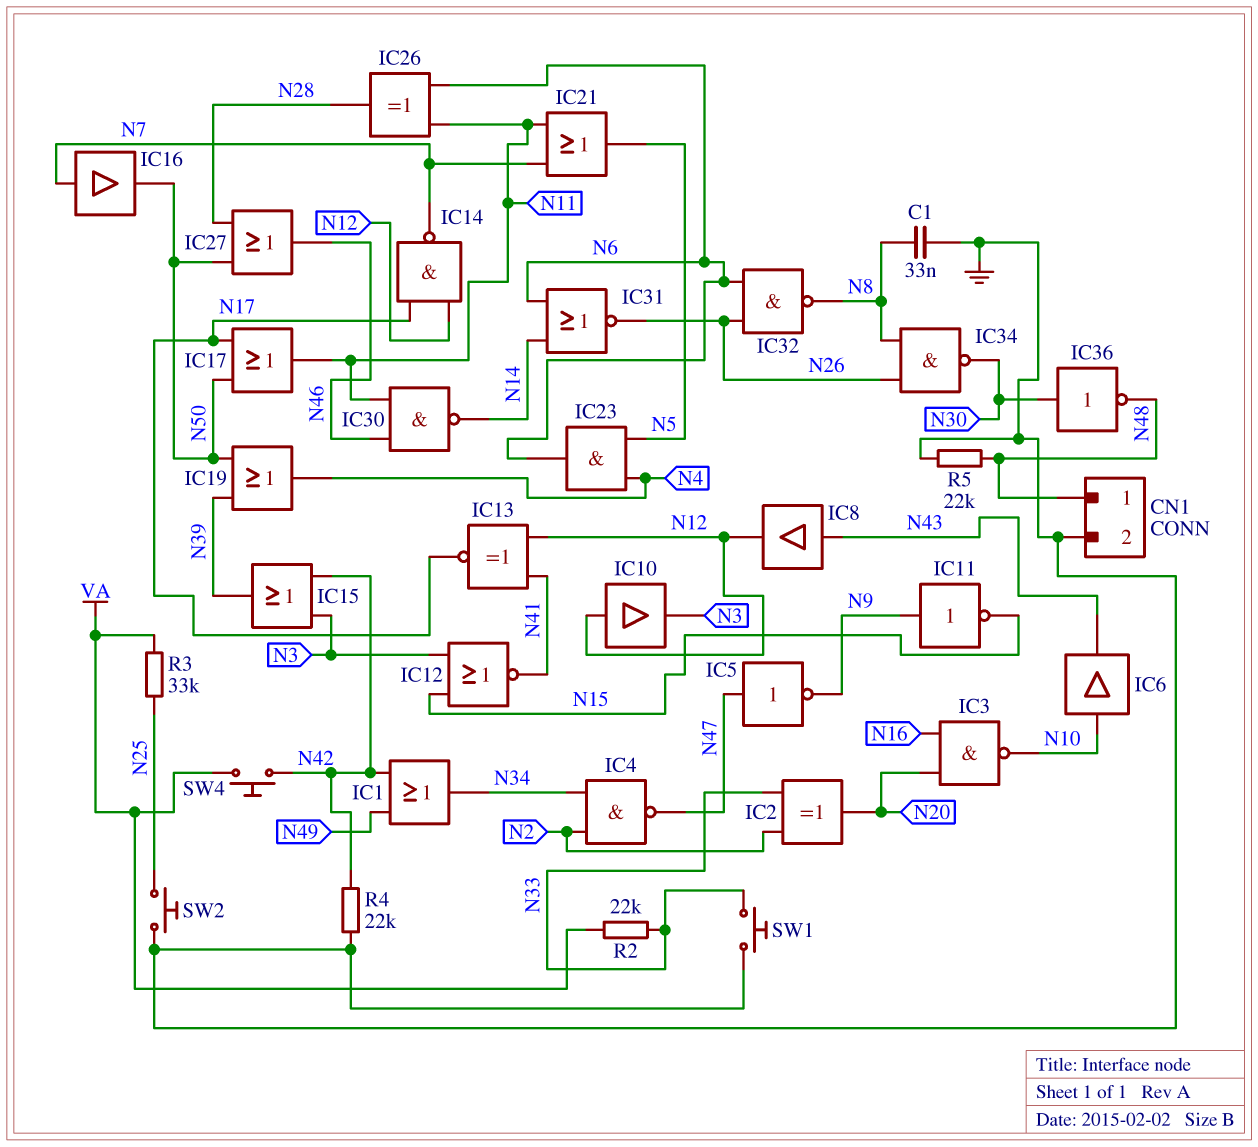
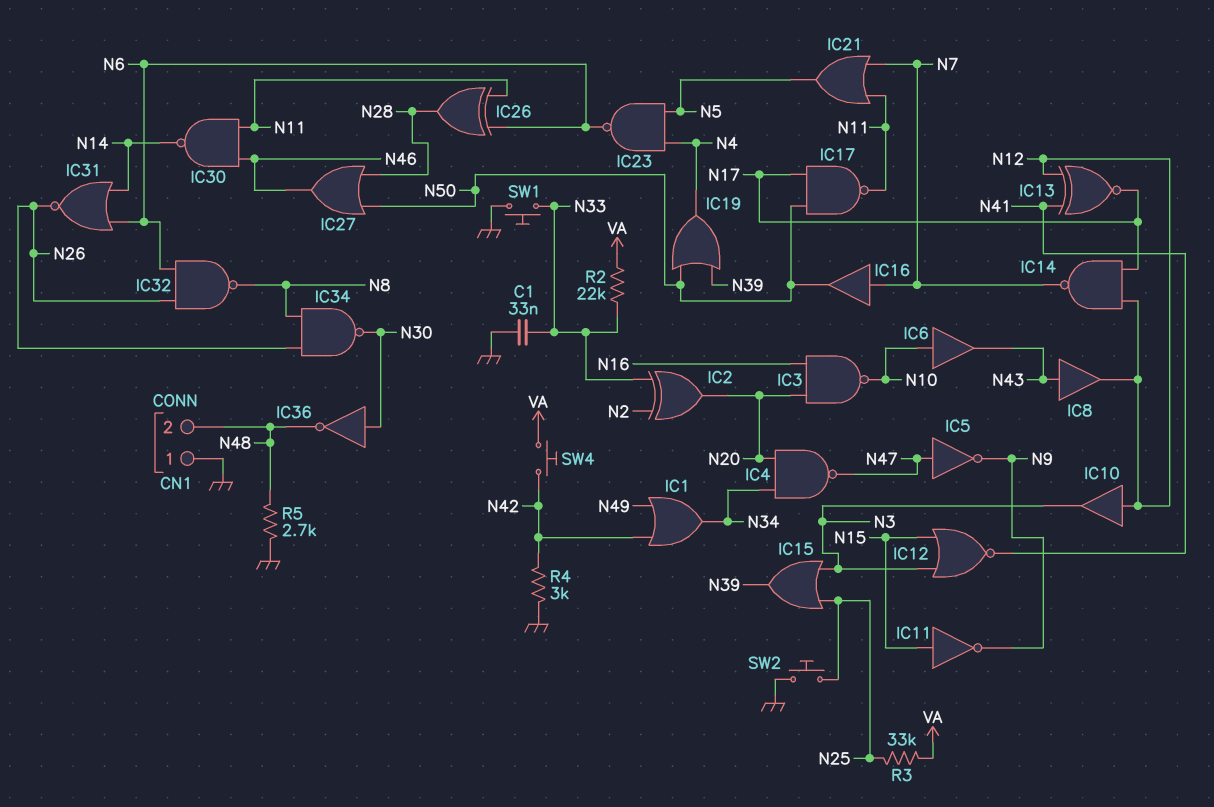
C1: 33nF (GND, N8) -> 33nF (GND, N33)
CN1 pin 1: N48 -> GND
CN1 pin 2: GND -> N48
IC4: NAND (in N2, in N34, out N47) -> NAND (in N20, in N34, out N47)
IC11: NOT (in N9, out N15) -> NOT (in N15, out N9)
IC15: OR (in N3, in N42, out N39) -> OR (in N3, in N25, out N39)
IC17: OR (in N17, in N50, out N11) -> NAND (in N17, in N50, out N11)
IC23: AND (in N4, in N5, out N6) -> NAND (in N4, in N5, out N6)
R4: 22k (GND, N42) -> 3k (GND, N42)
R5: 22k (GND, N48) -> 2.7k (GND, N48)

